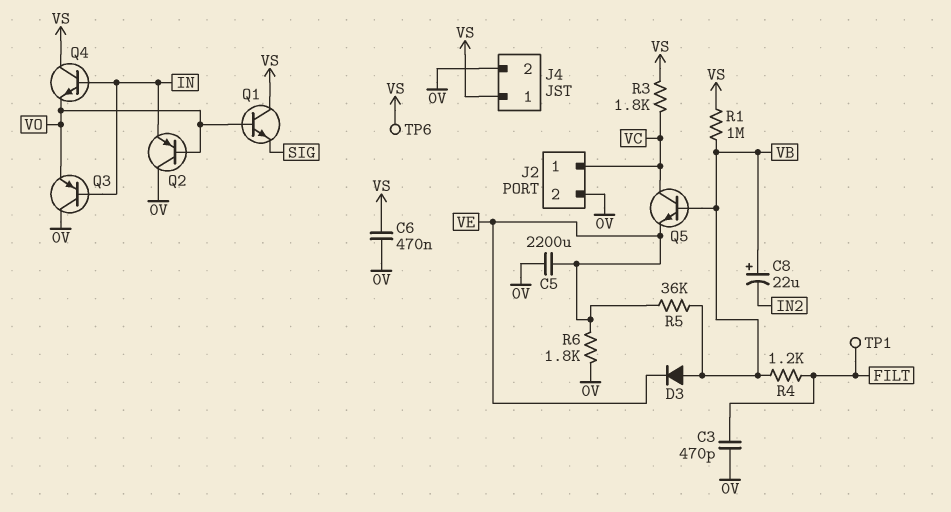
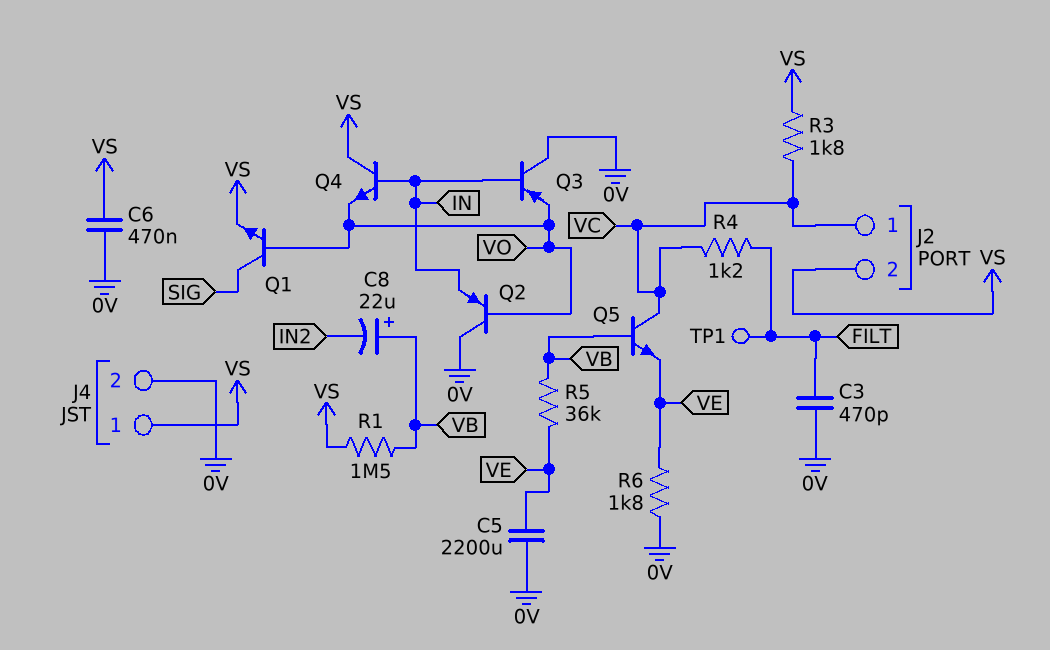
D3: diode (A VB, K VE) -> none
J2 pin 2: 0V -> VS
Q1: NPN (B VO, C VS, E SIG) -> NPN (B VO, C SIG, E VS)
R1: 1M (VB, VS) -> 1.5M (VB, VS)
R4: 1.2k (FILT, VB) -> 1.2k (FILT, VC)
TP6: test point (VS) -> none

